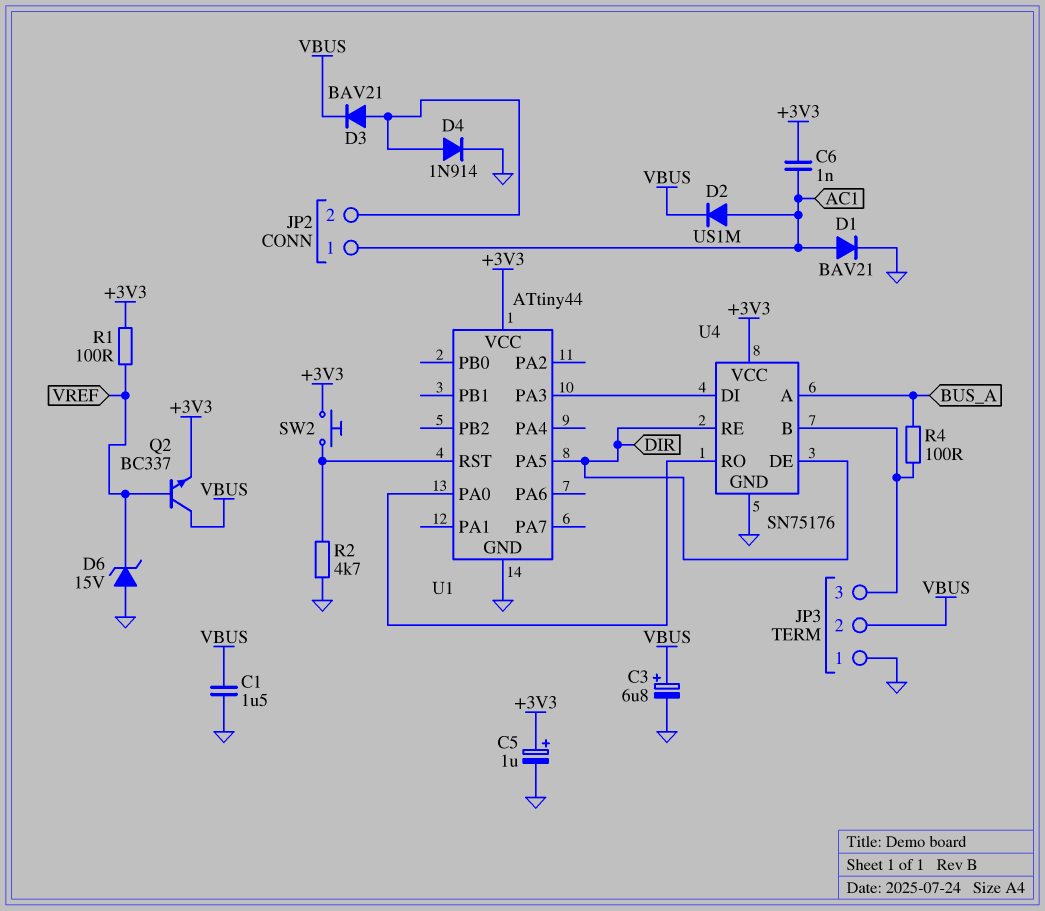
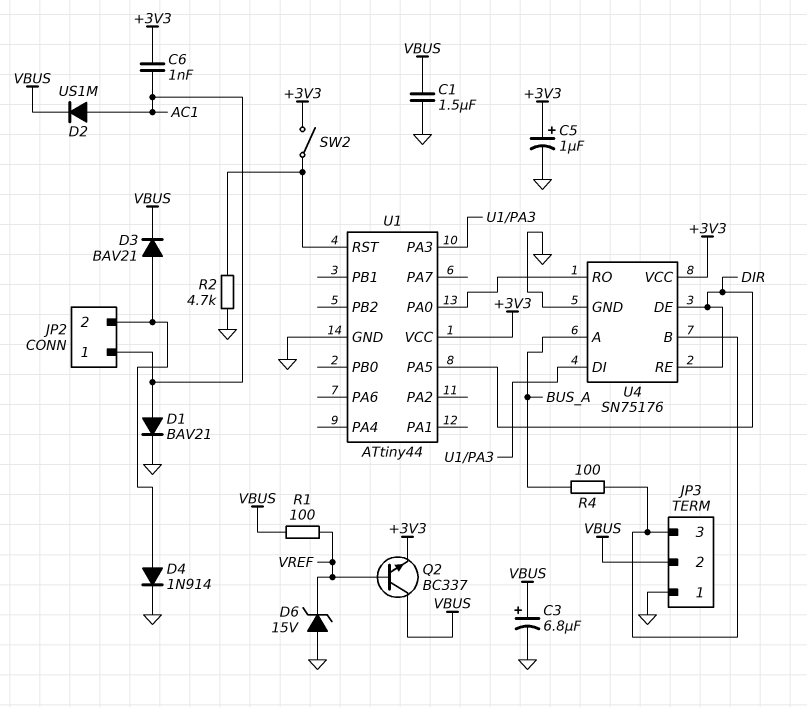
R1: 100 (+3V3, VREF) -> 100 (VBUS, VREF)
SW2: button (+3V3, U1/RST) -> switch (+3V3, U1/RST)

